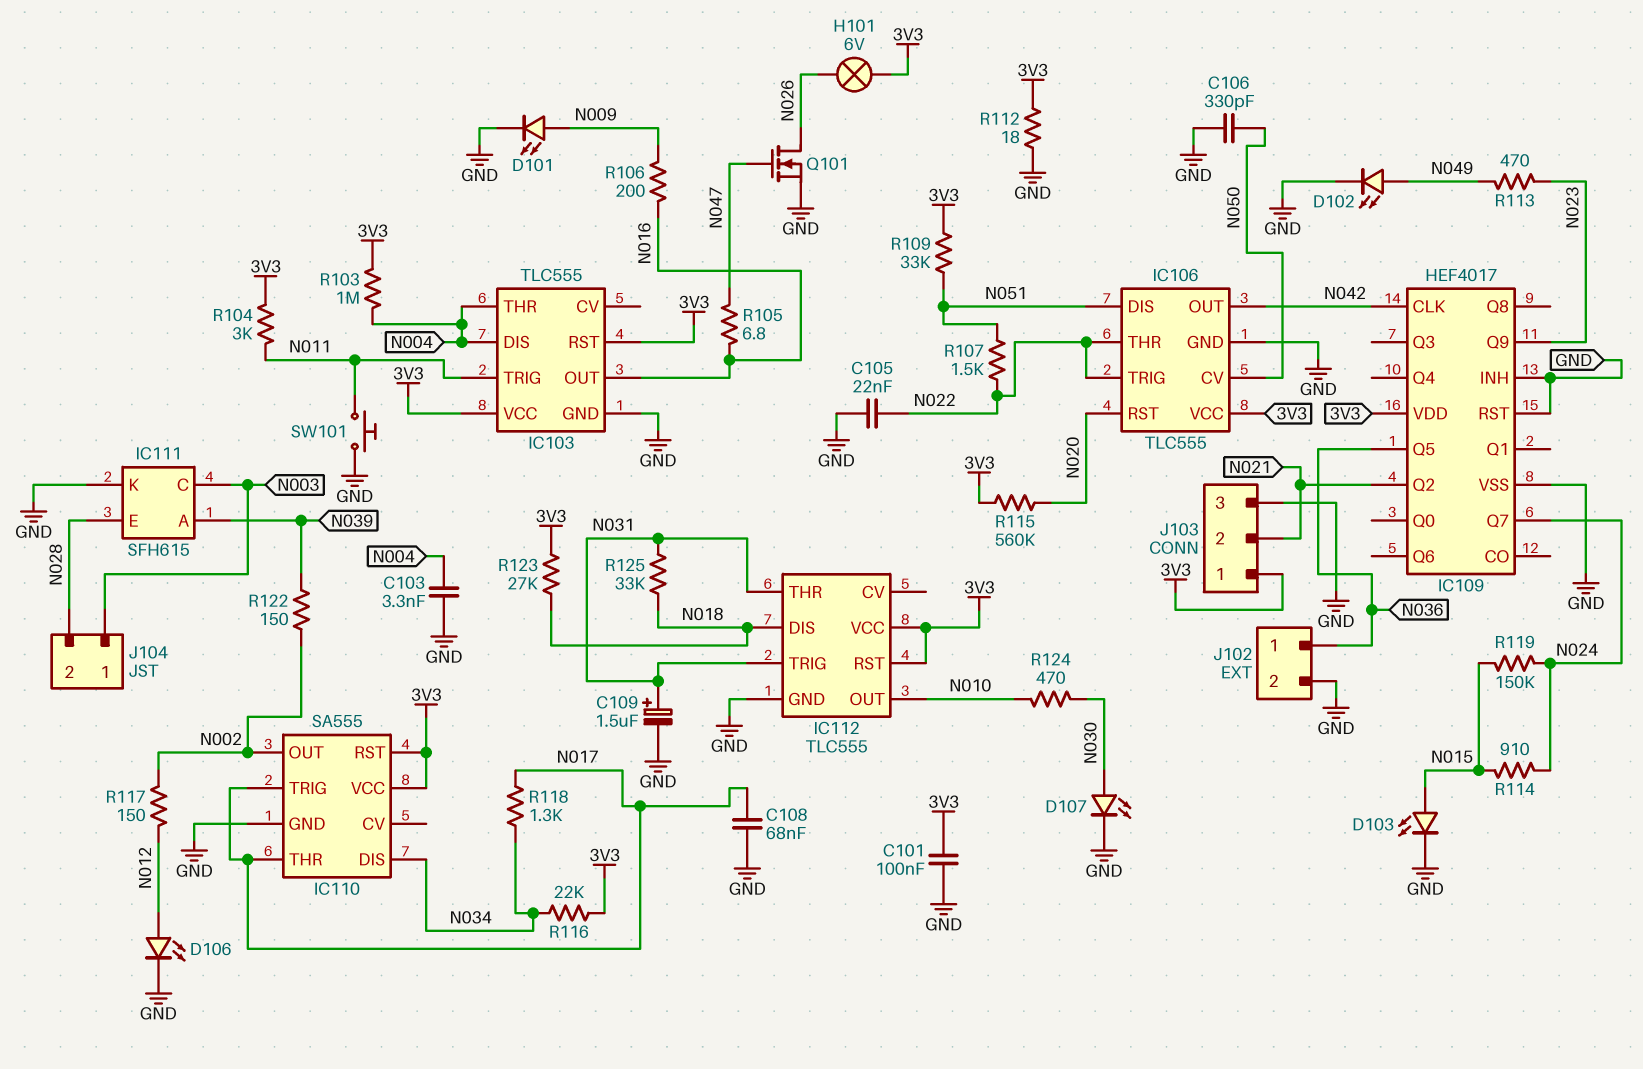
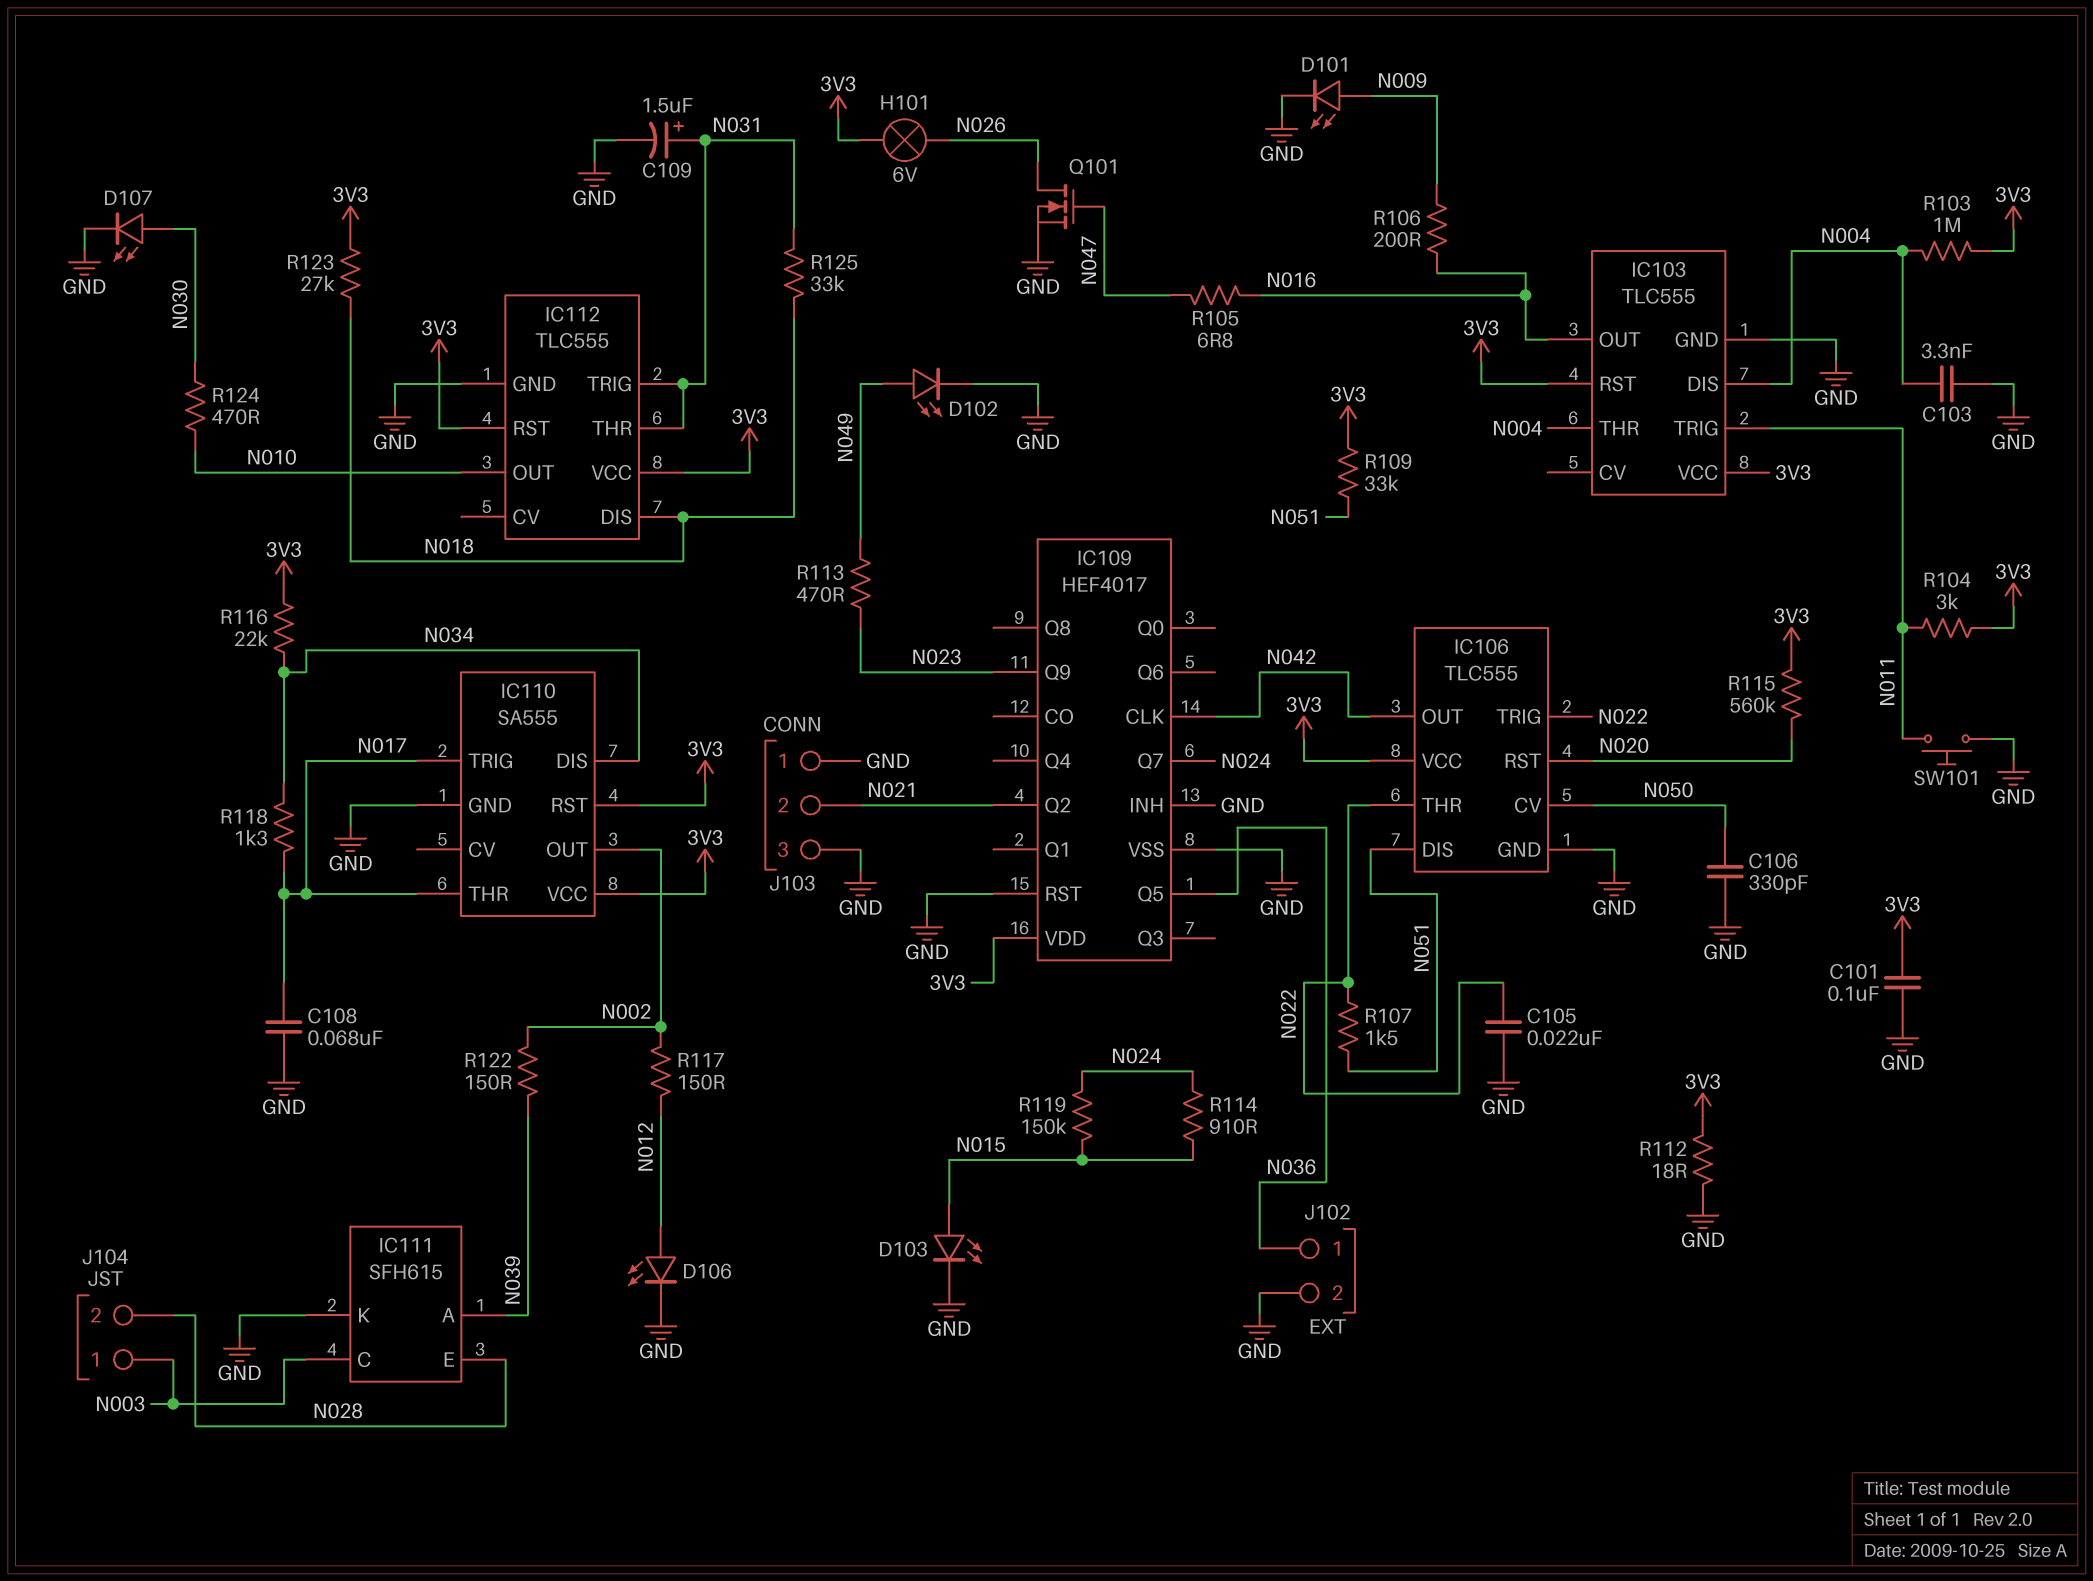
J103 pin 1: 3V3 -> GND

